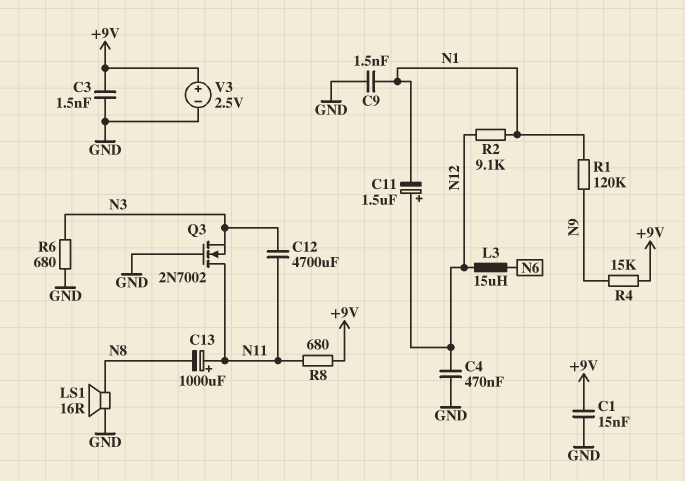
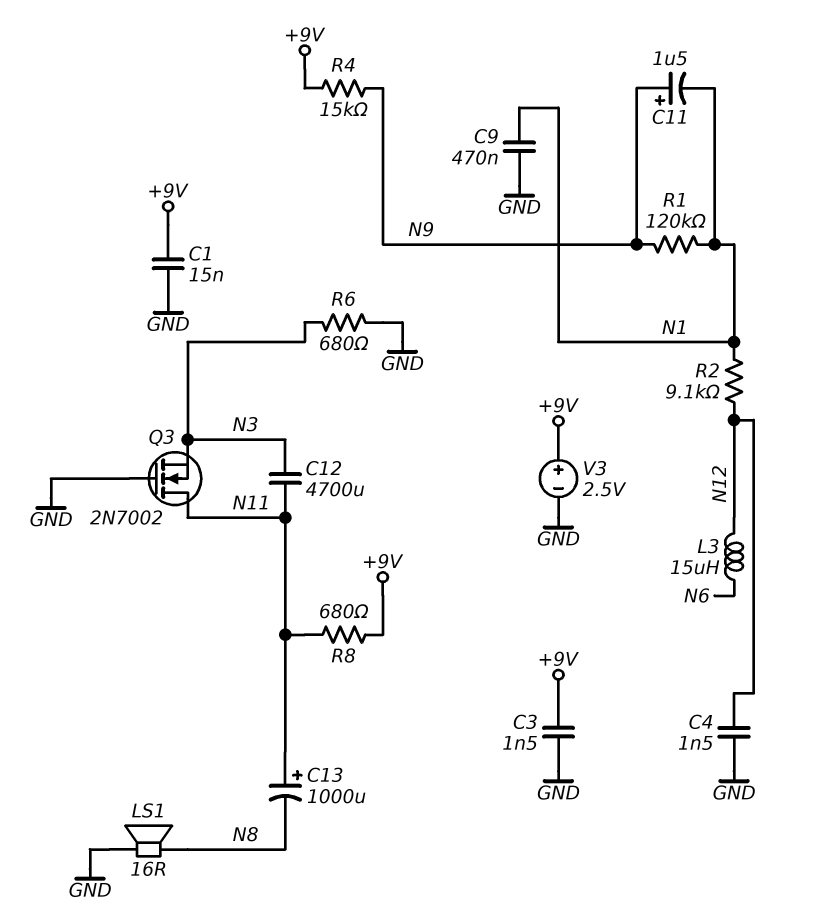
C4: 470nF (GND, N12) -> 1.5nF (GND, N12)
C9: 1.5nF (GND, N1) -> 470nF (GND, N1)
C11: 1.5uF (plus N12, minus N1) -> 1.5uF (plus N9, minus N1)

